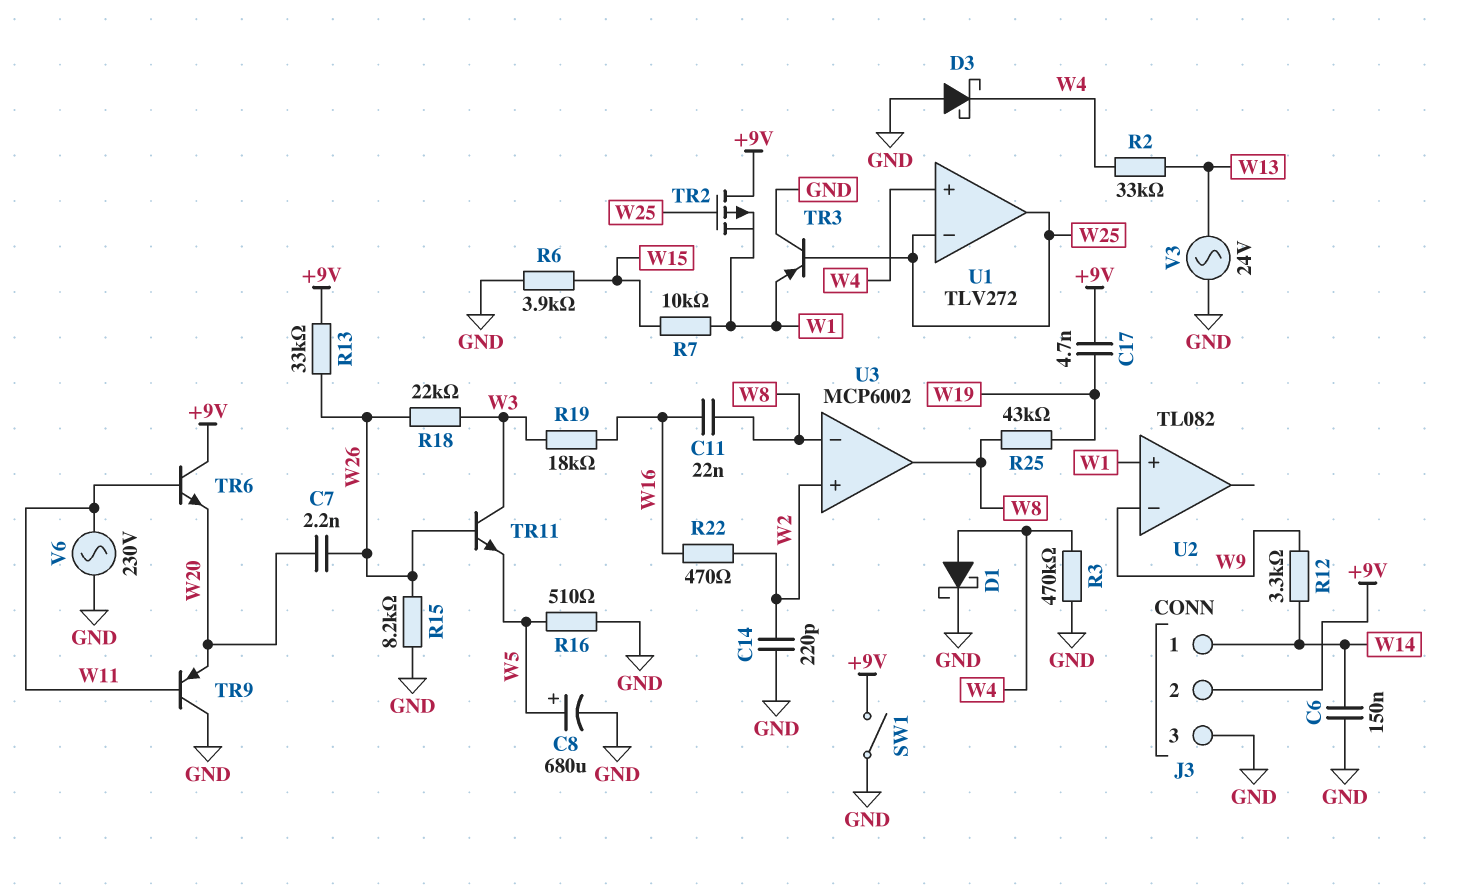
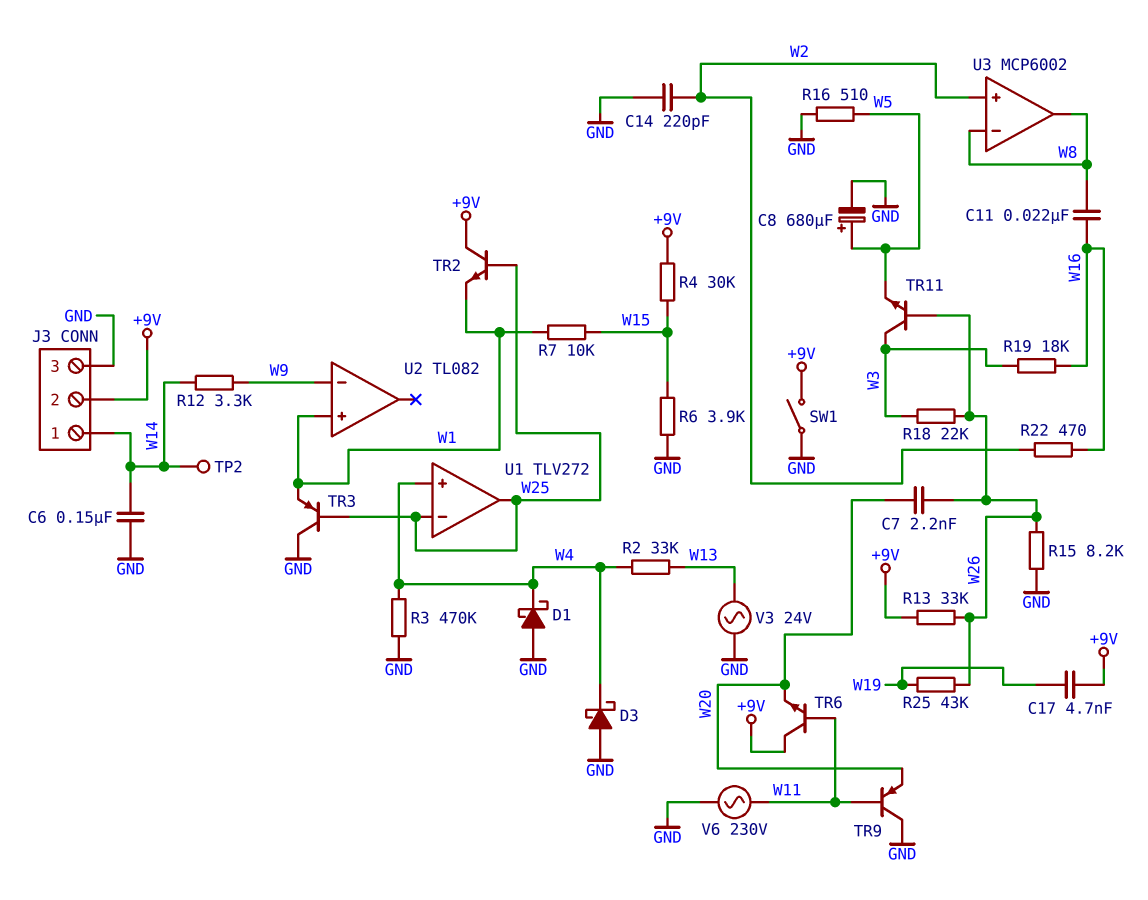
D1: schottky (A W4, K GND) -> schottky (A GND, K W4)
R4: none -> 30k (+9V, W15)
R25: 43k (W8, W19) -> 43k (W19, W26)
TP2: none -> test point (W14)
TR2: PMOS (G W25, D +9V, S W1) -> NPN (B W25, C +9V, E W1)

